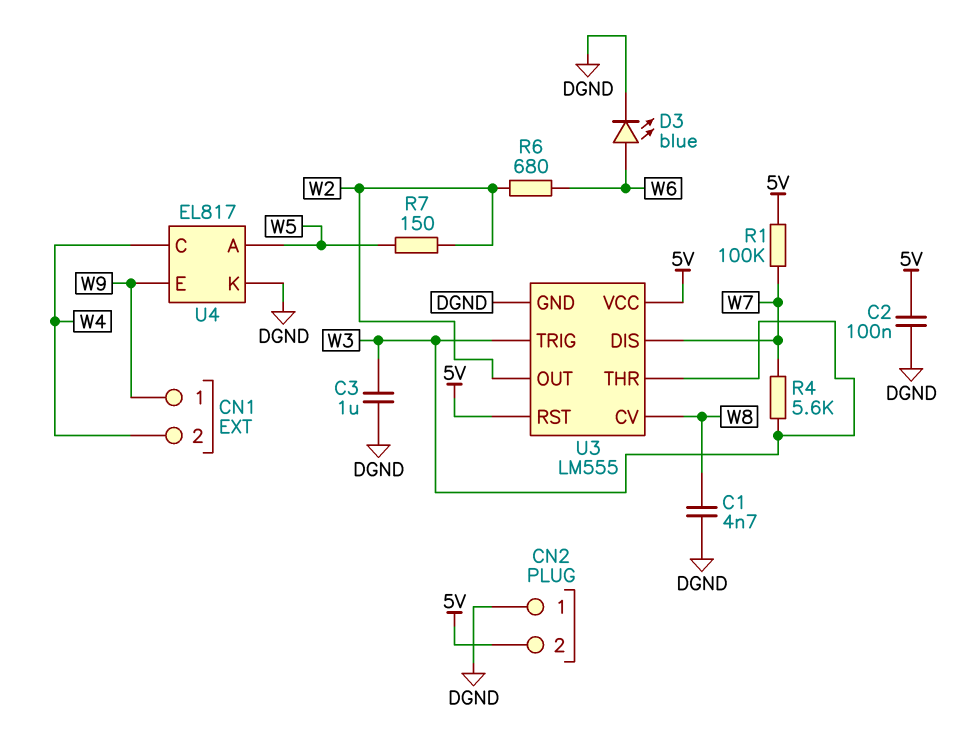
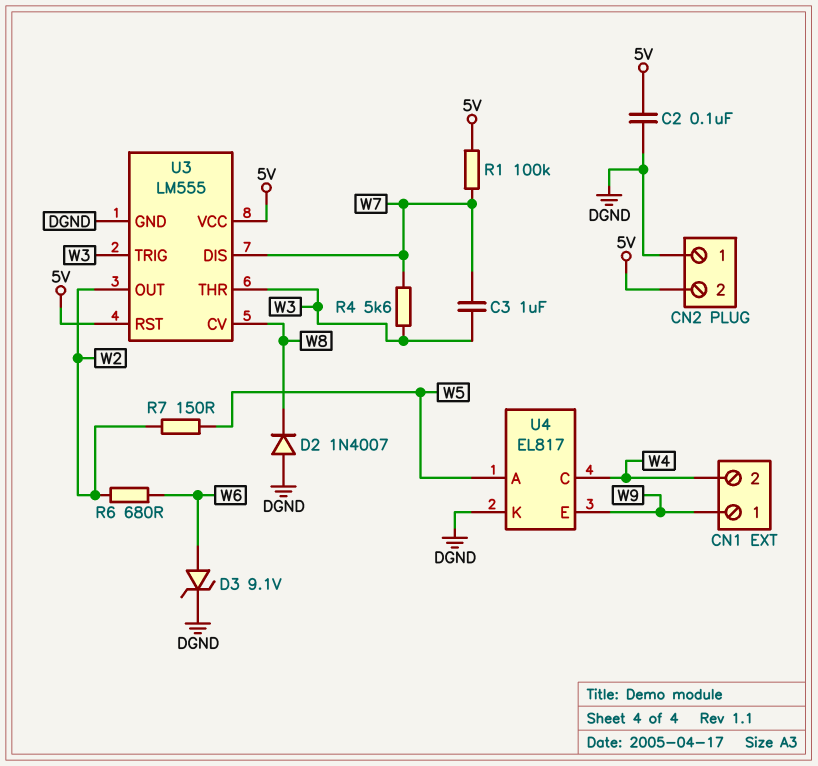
C1: 4.7nF (DGND, W8) -> none
C3: 1uF (DGND, W3) -> 1uF (W3, W7)
D2: none -> diode 1N4007 (A DGND, K W8)
D3: LED blue (A W6, K DGND) -> zener 9.1V (A W6, K DGND)

